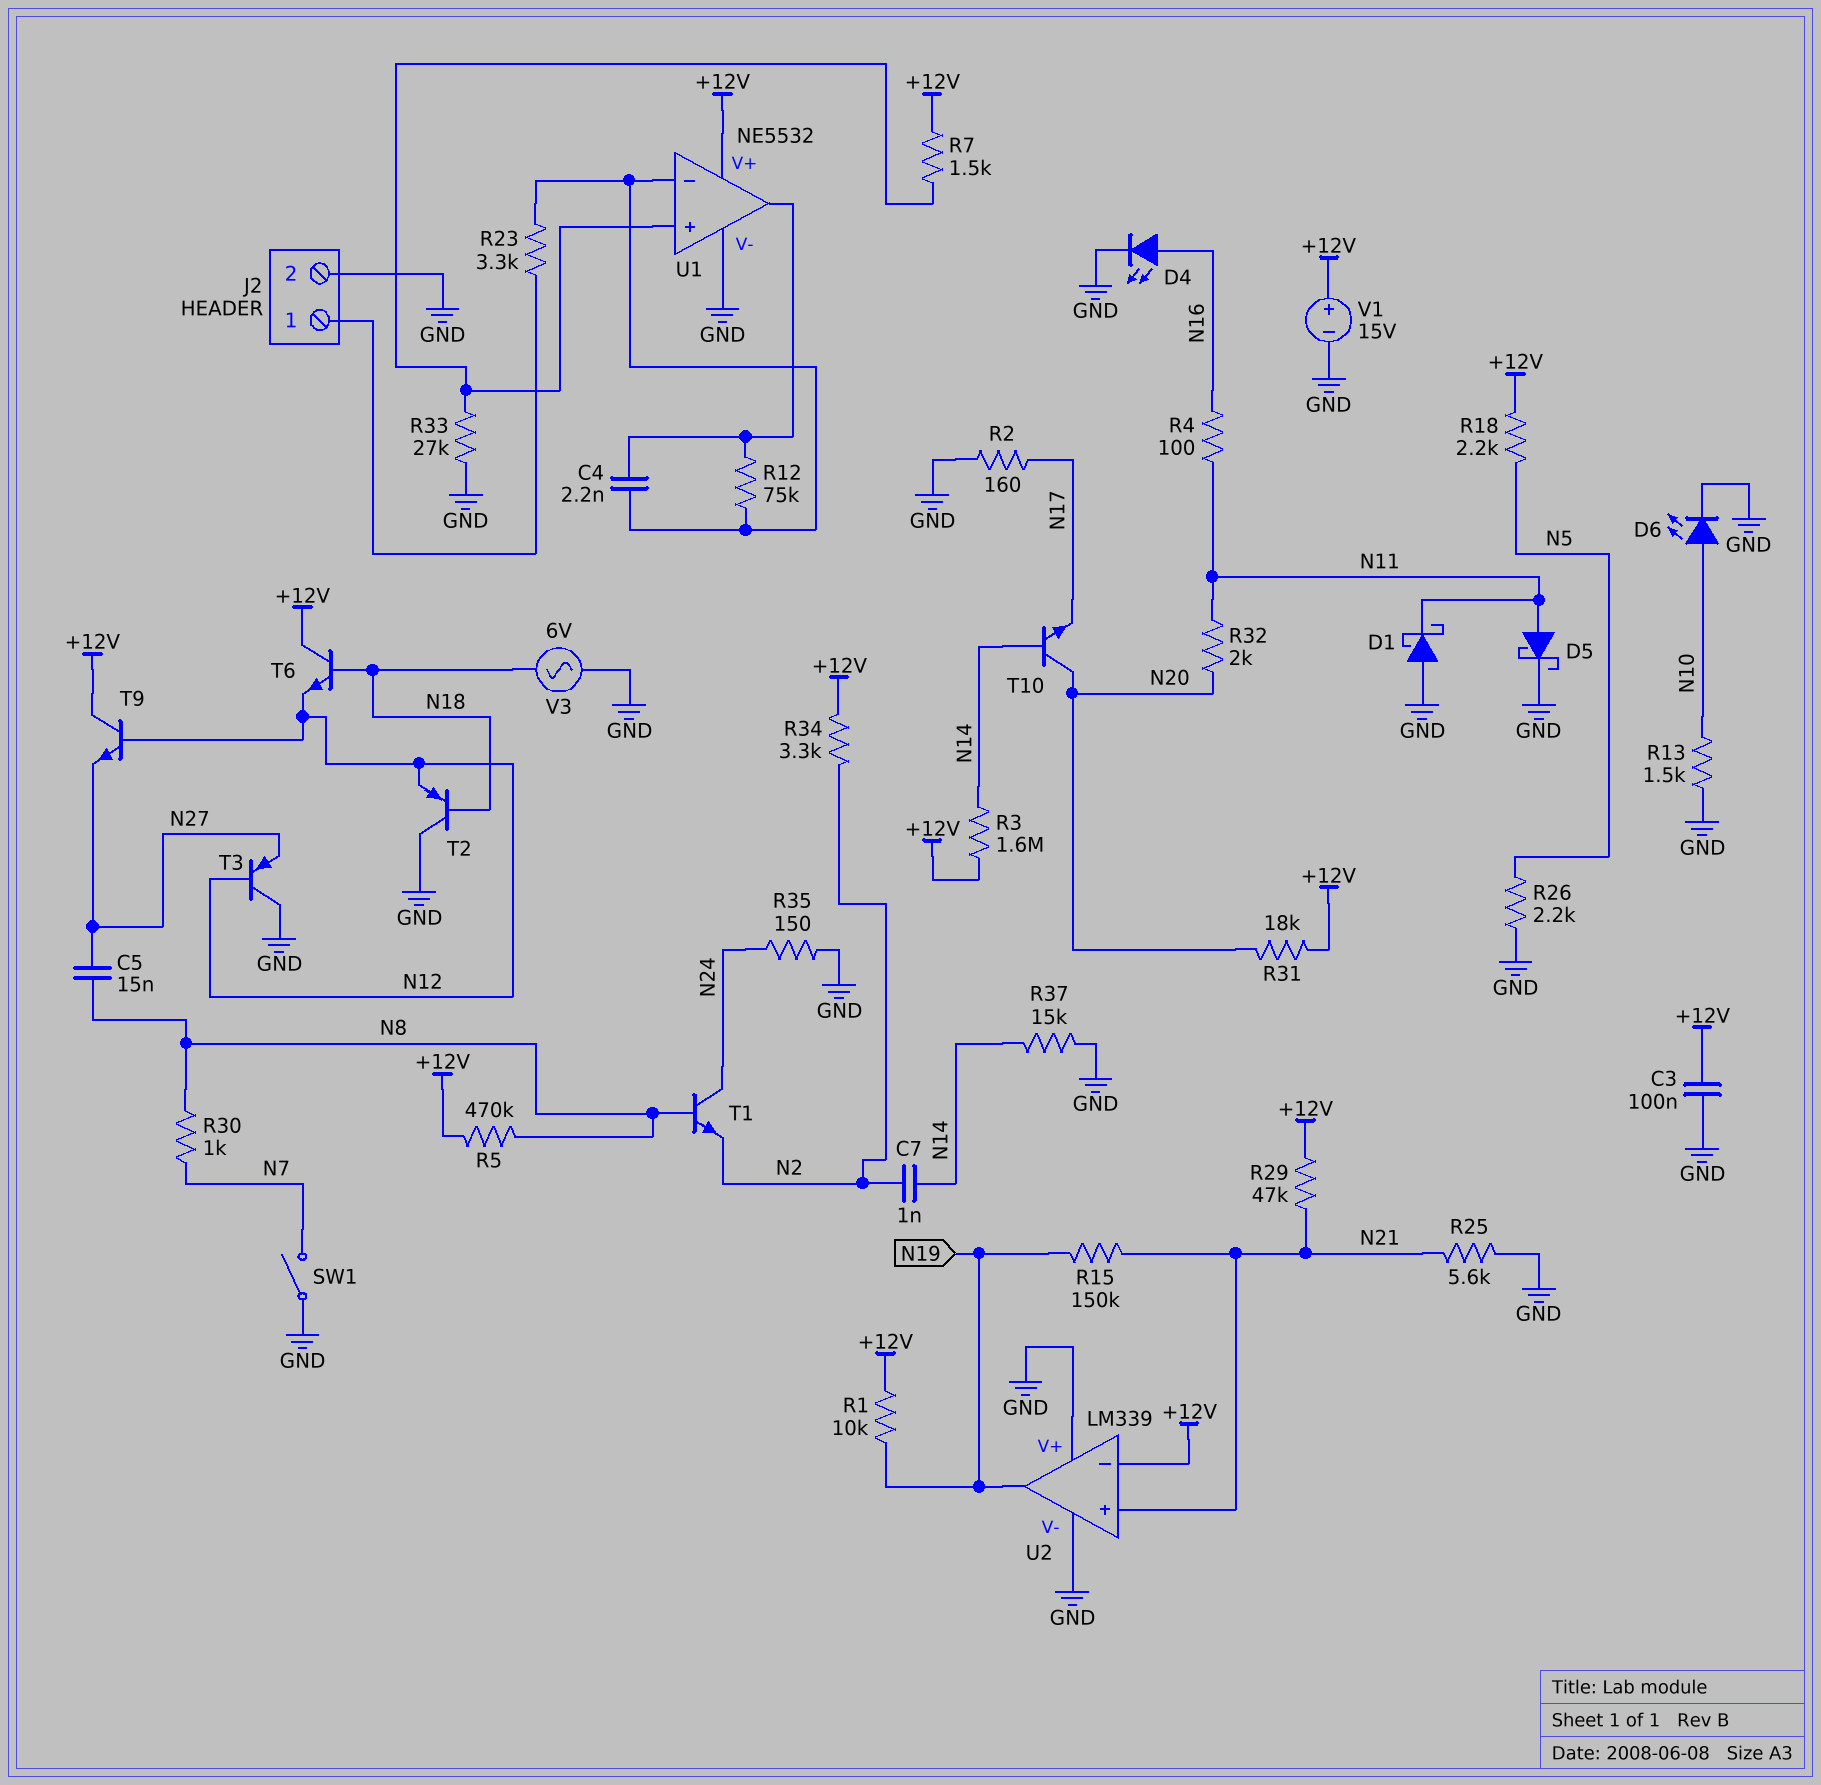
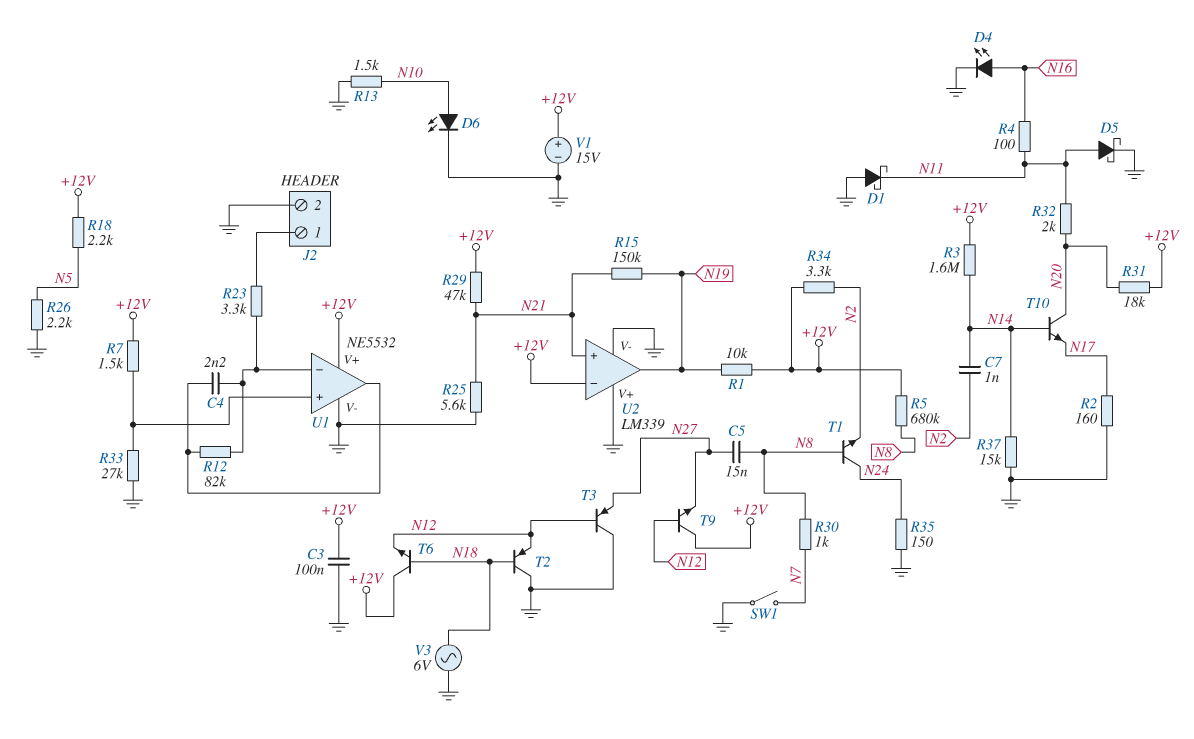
R5: 470k (+12V, N8) -> 680k (+12V, N8)
R12: 75k (U1/in-, U1/out) -> 82k (U1/in-, U1/out)

